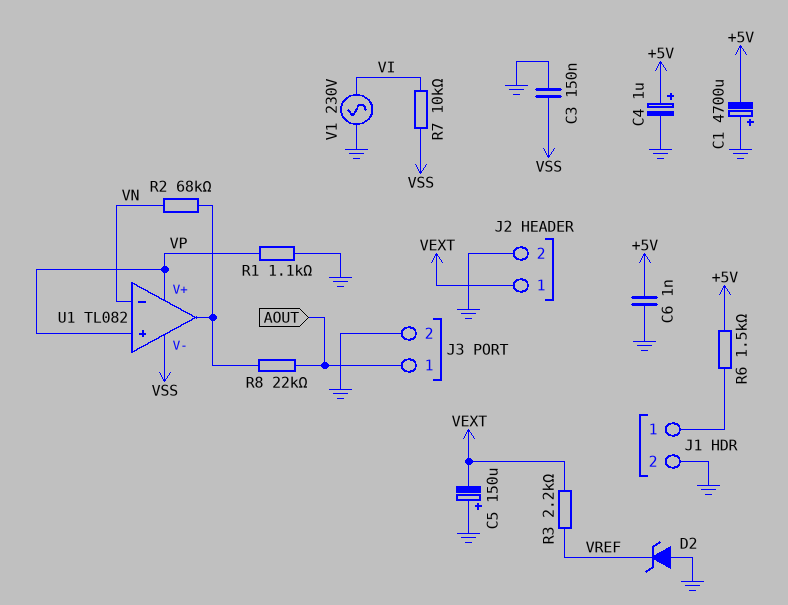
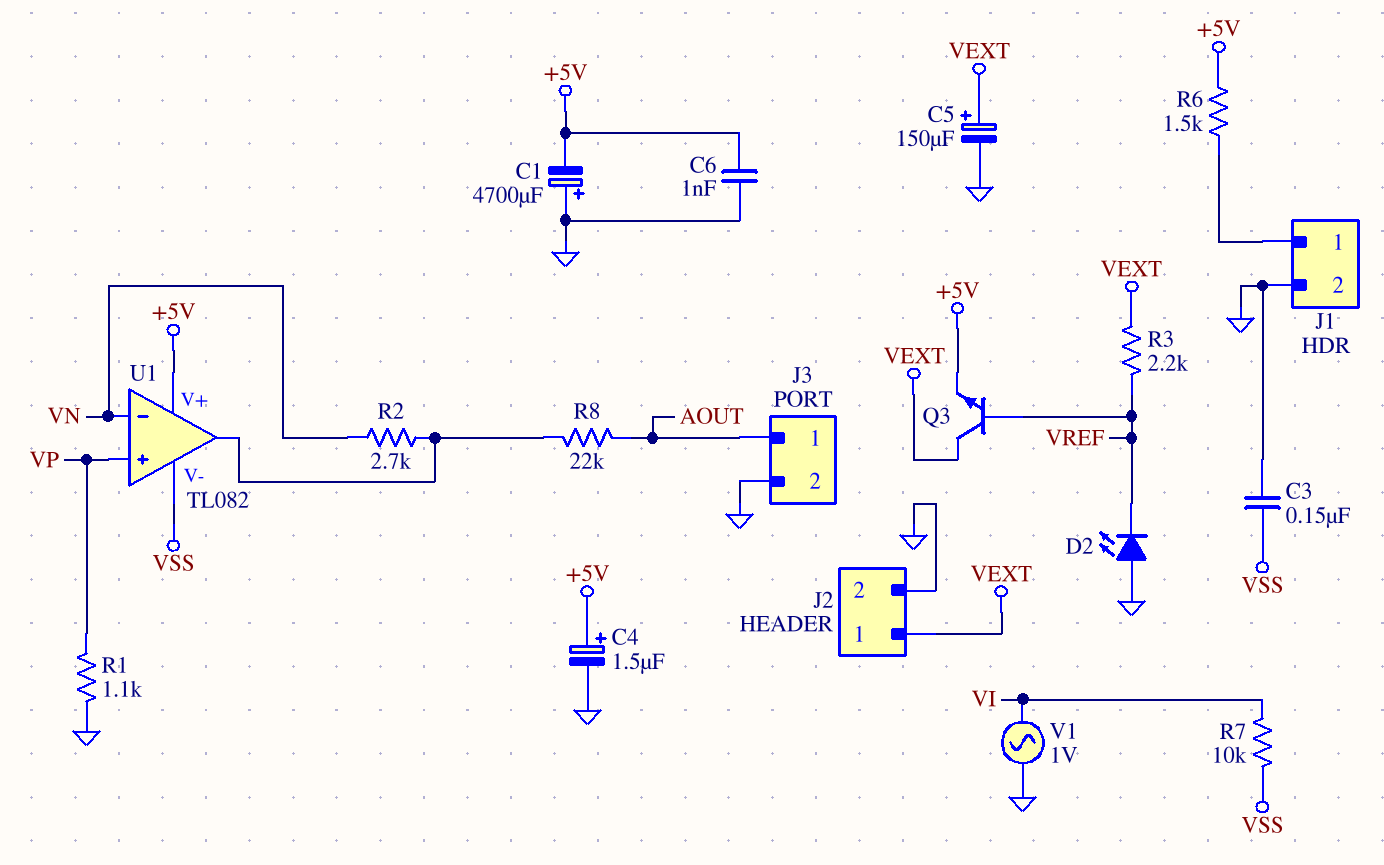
C4: 1uF (plus +5V, minus GND) -> 1.5uF (plus +5V, minus GND)
C5: 150uF (plus GND, minus VEXT) -> 150uF (plus VEXT, minus GND)
D2: zener (A GND, K VREF) -> LED (A GND, K VREF)
Q3: none -> NPN (B VREF, C VEXT, E +5V)
R2: 68k (U1/out, VN) -> 2.7k (U1/out, VN)
U1 pin V+: VP -> +5V
V1: AC 230V (GND, VI) -> AC 1V (GND, VI)

